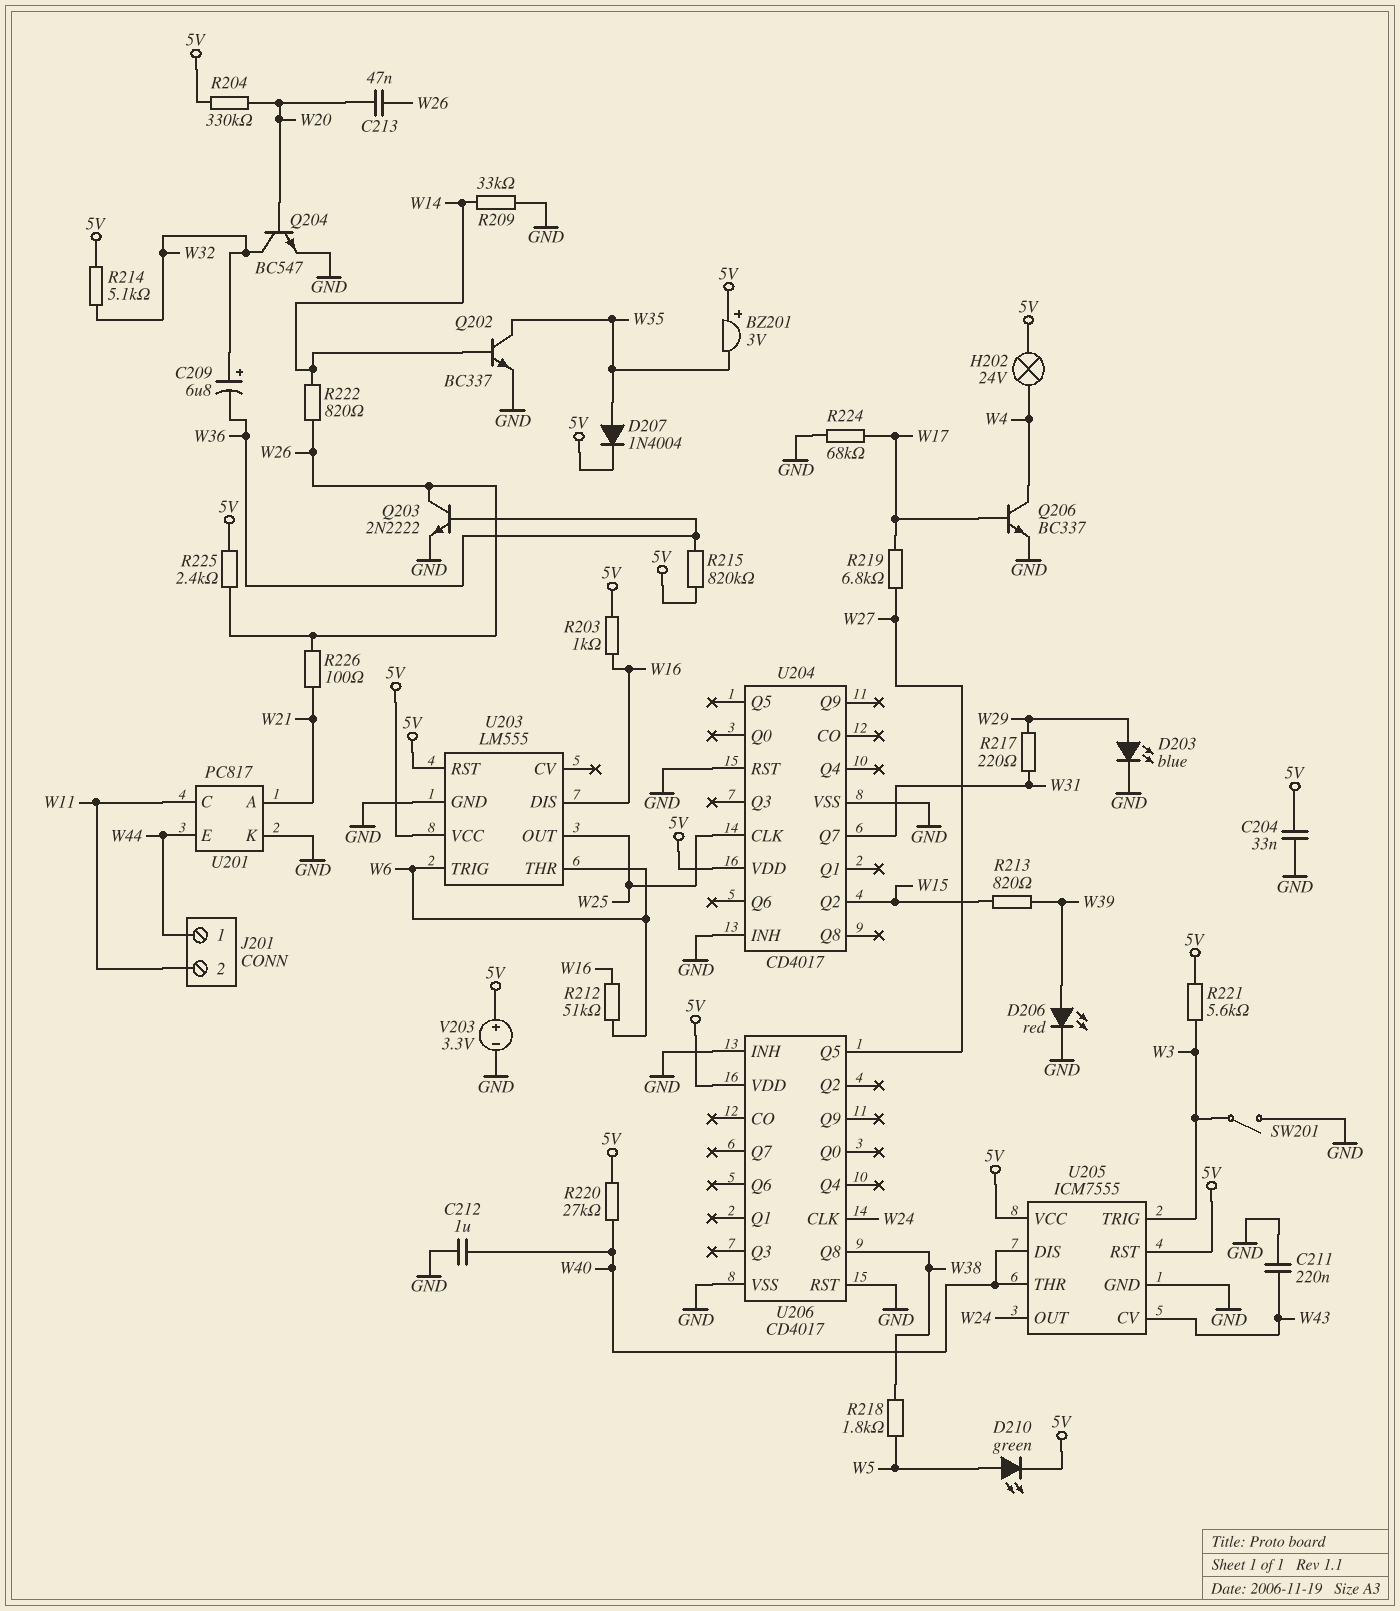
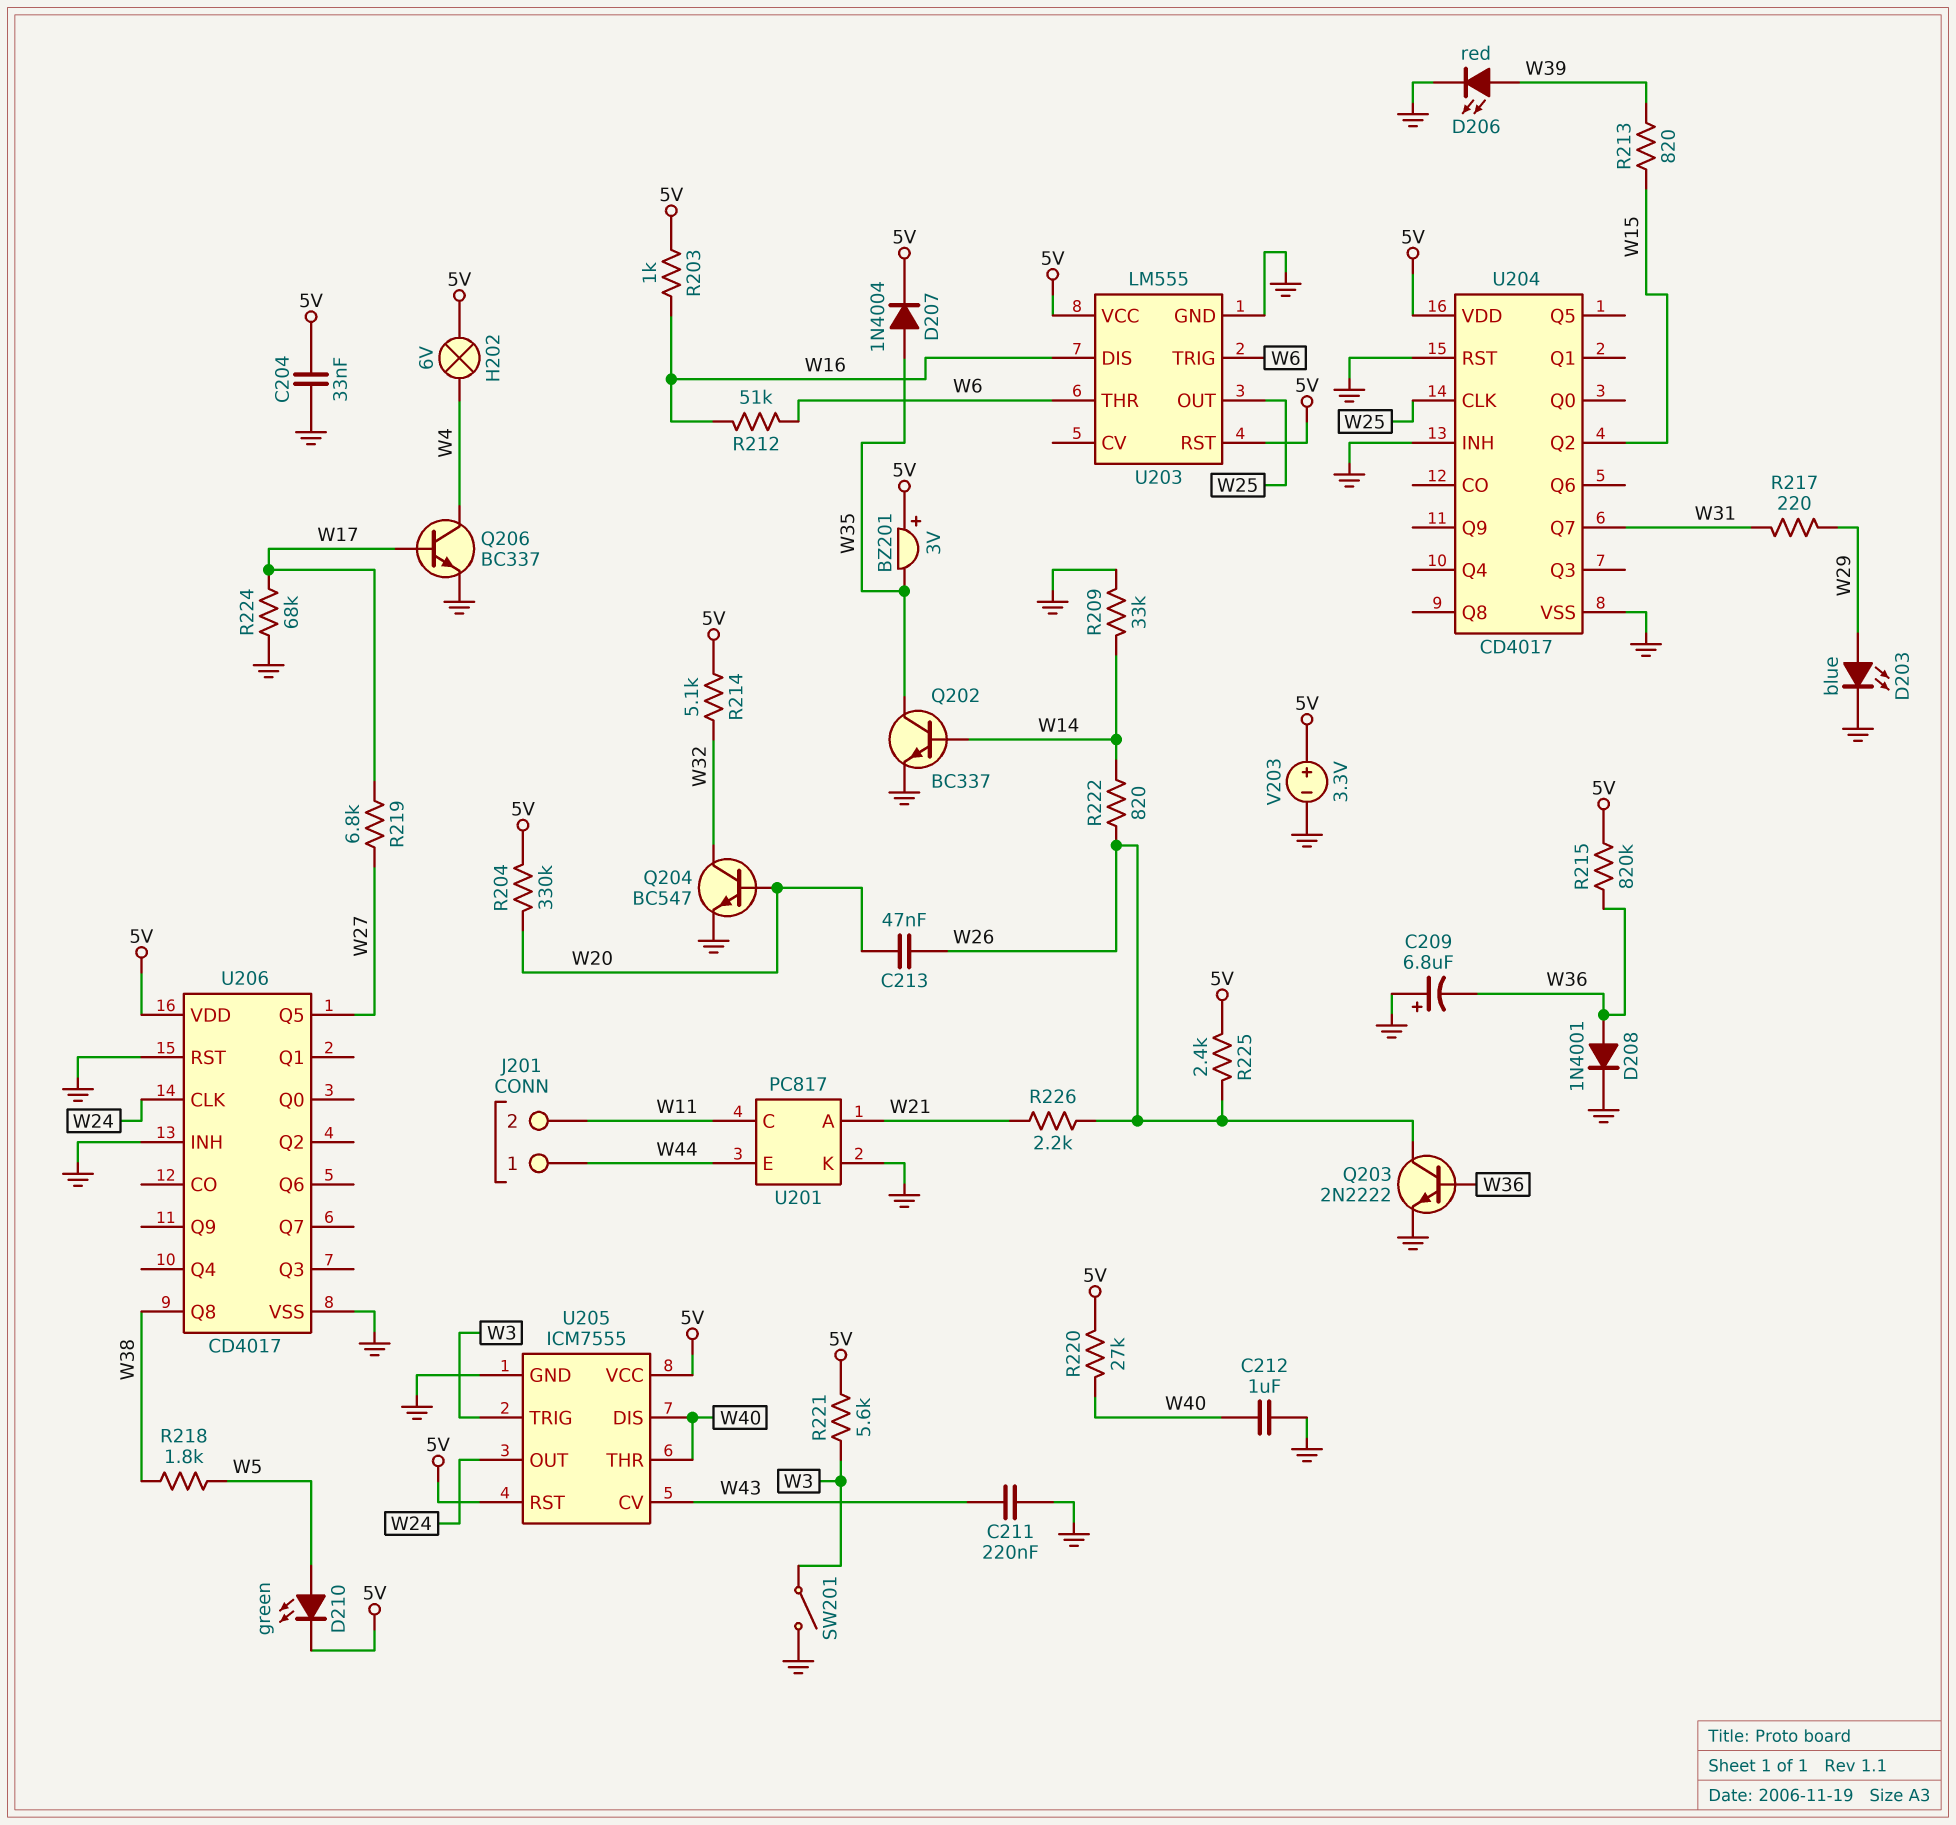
C209: 6.8uF (plus W32, minus W36) -> 6.8uF (plus GND, minus W36)
D208: none -> diode 1N4001 (A W36, K GND)
H202: lamp 24V (5V, W4) -> lamp 6V (5V, W4)
R226: 100 (W21, W26) -> 2.2k (W21, W26)

